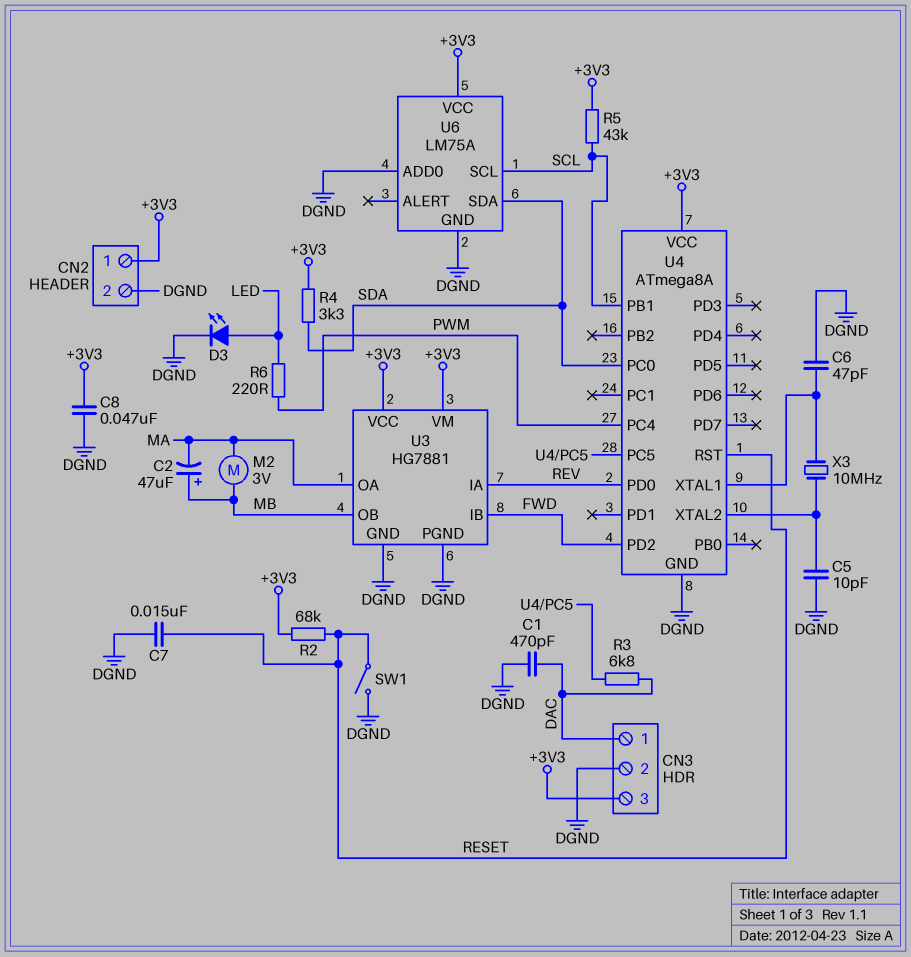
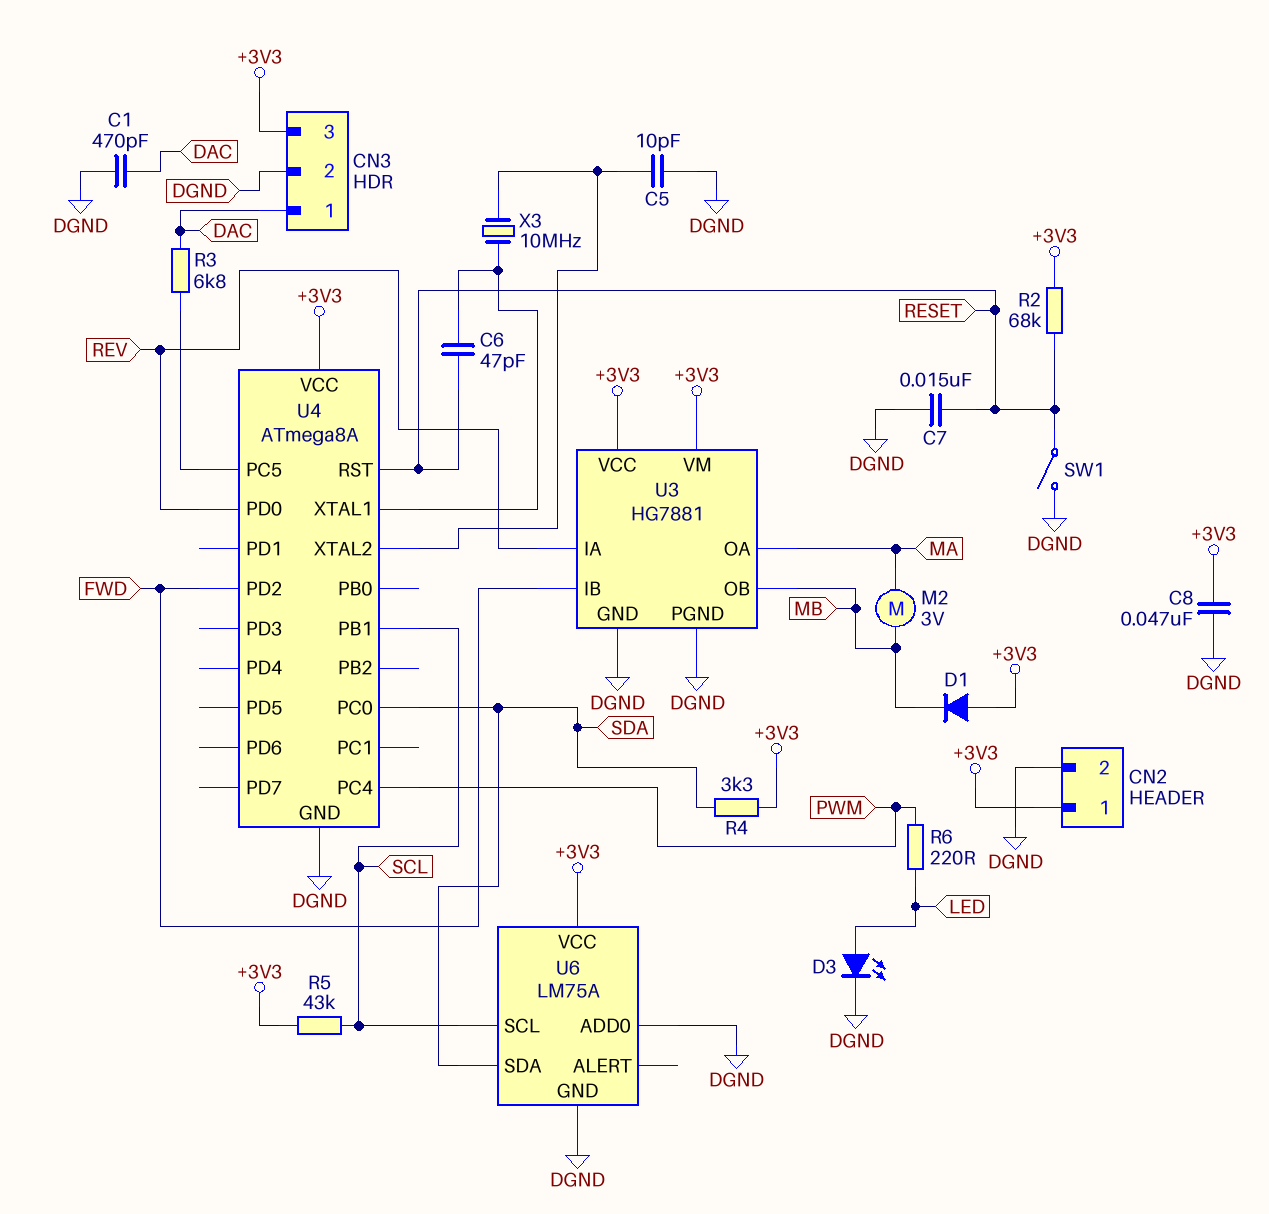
C2: 47uF (plus MB, minus MA) -> none
C6: 47pF (DGND, U4/XTAL1) -> 47pF (RESET, U4/XTAL1)
D1: none -> diode (A +3V3, K MB)

